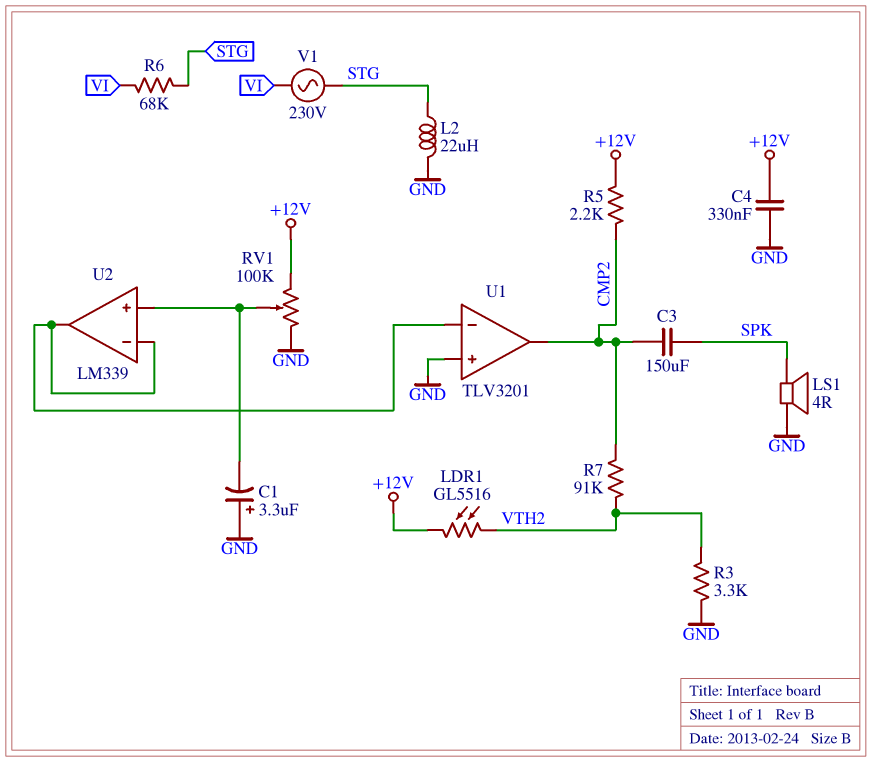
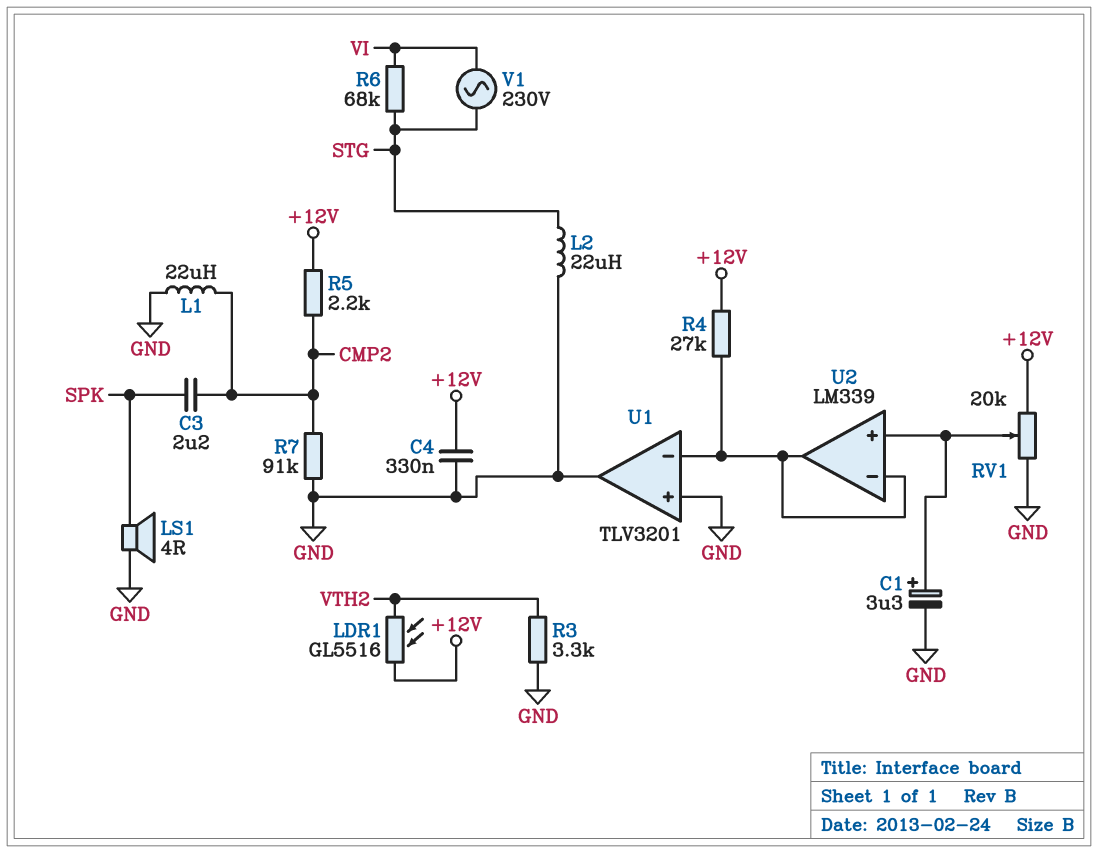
C1: 3.3uF (plus GND, minus U2/in+) -> 3.3uF (plus U2/in+, minus GND)
C3: 150uF (CMP2, SPK) -> 2.2uF (CMP2, SPK)
L1: none -> 22uH (CMP2, GND)
R4: none -> 27k (+12V, U1/in-)
R7: 91k (CMP2, VTH2) -> 91k (CMP2, GND)
RV1: 100k (+12V, GND, wiper U2/in+) -> 20k (+12V, GND, wiper U2/in+)
U1 pin out: CMP2 -> GND

